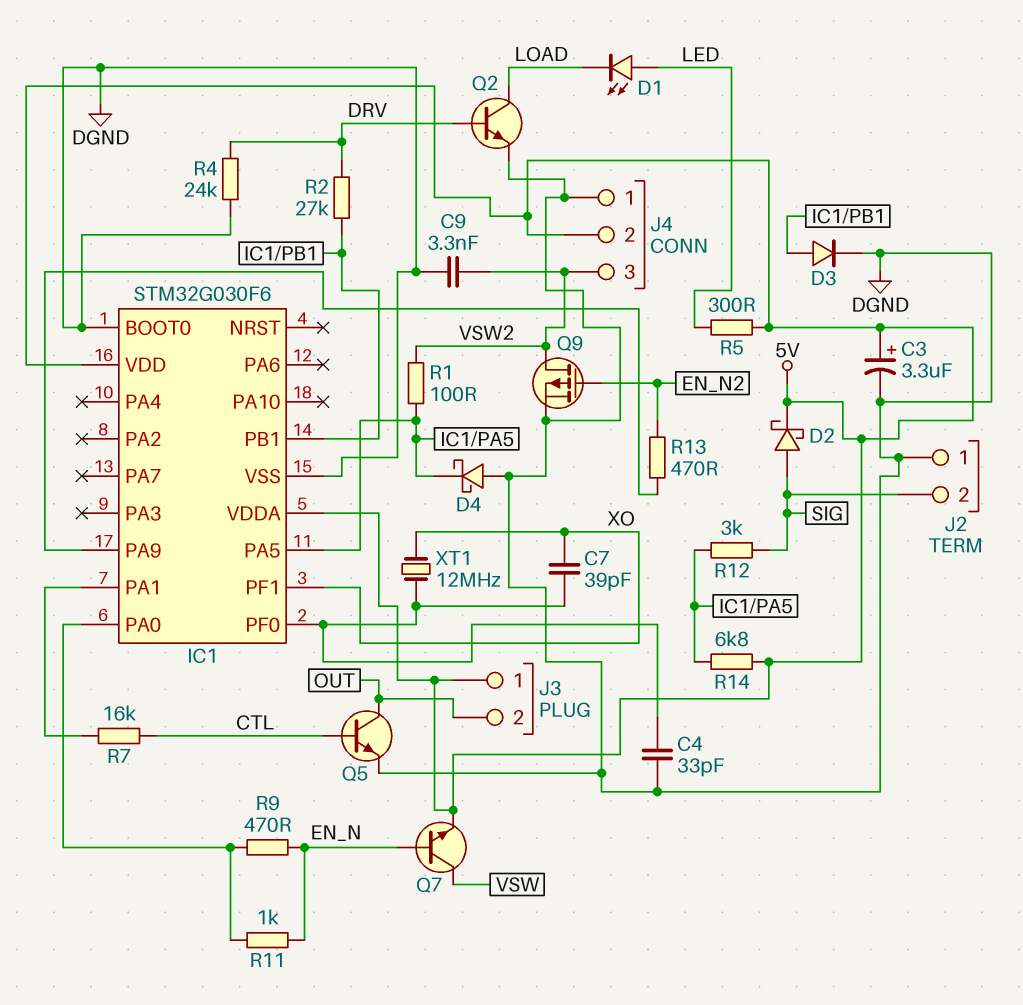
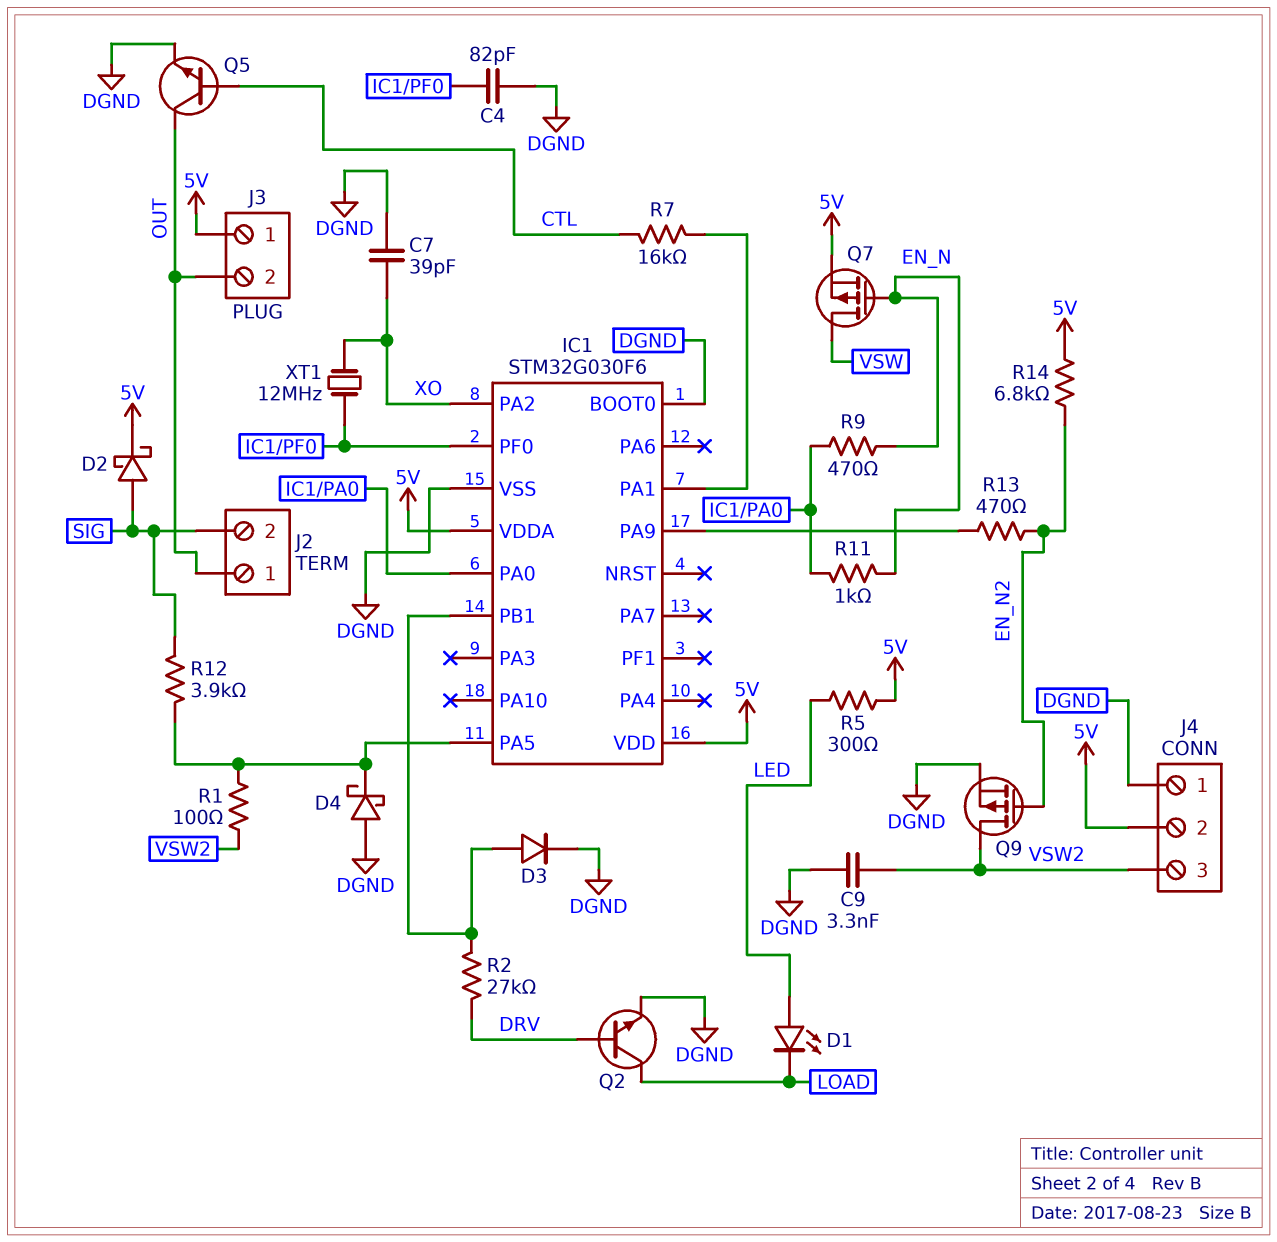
C3: 3.3uF (plus 5V, minus DGND) -> none
C4: 33pF (DGND, IC1/PF0) -> 82pF (DGND, IC1/PF0)
C7: 39pF (IC1/PF0, XO) -> 39pF (DGND, XO)
IC1 pin PA2: none -> XO
IC1 pin PF1: XO -> none
J2 pin 1: DGND -> OUT
Q7: NPN (B EN_N, C VSW, E 5V) -> PMOS (G EN_N, D VSW, S 5V)
R4: 24k (DGND, DRV) -> none
R12: 3k (IC1/PA5, SIG) -> 3.9k (IC1/PA5, SIG)
R14: 6.8k (5V, IC1/PA5) -> 6.8k (5V, EN_N2)

